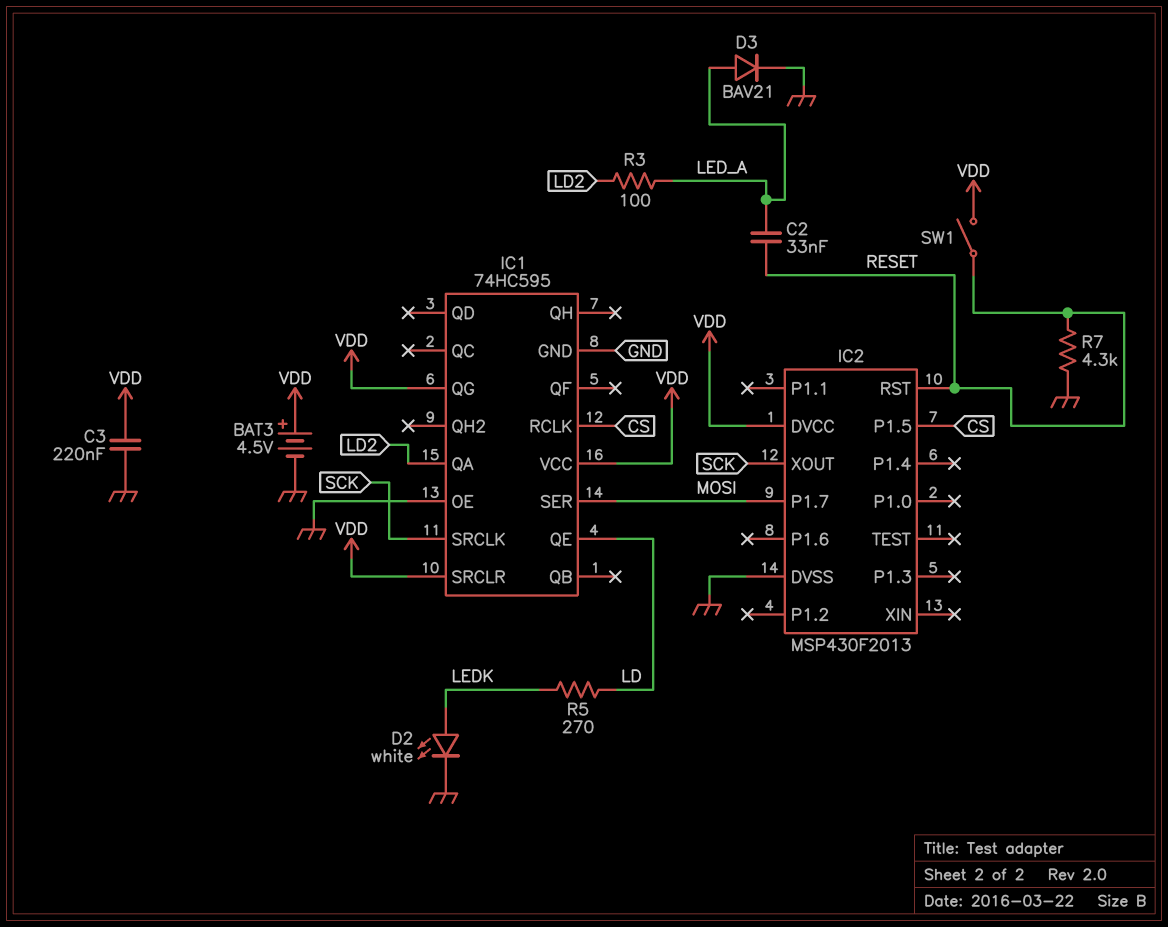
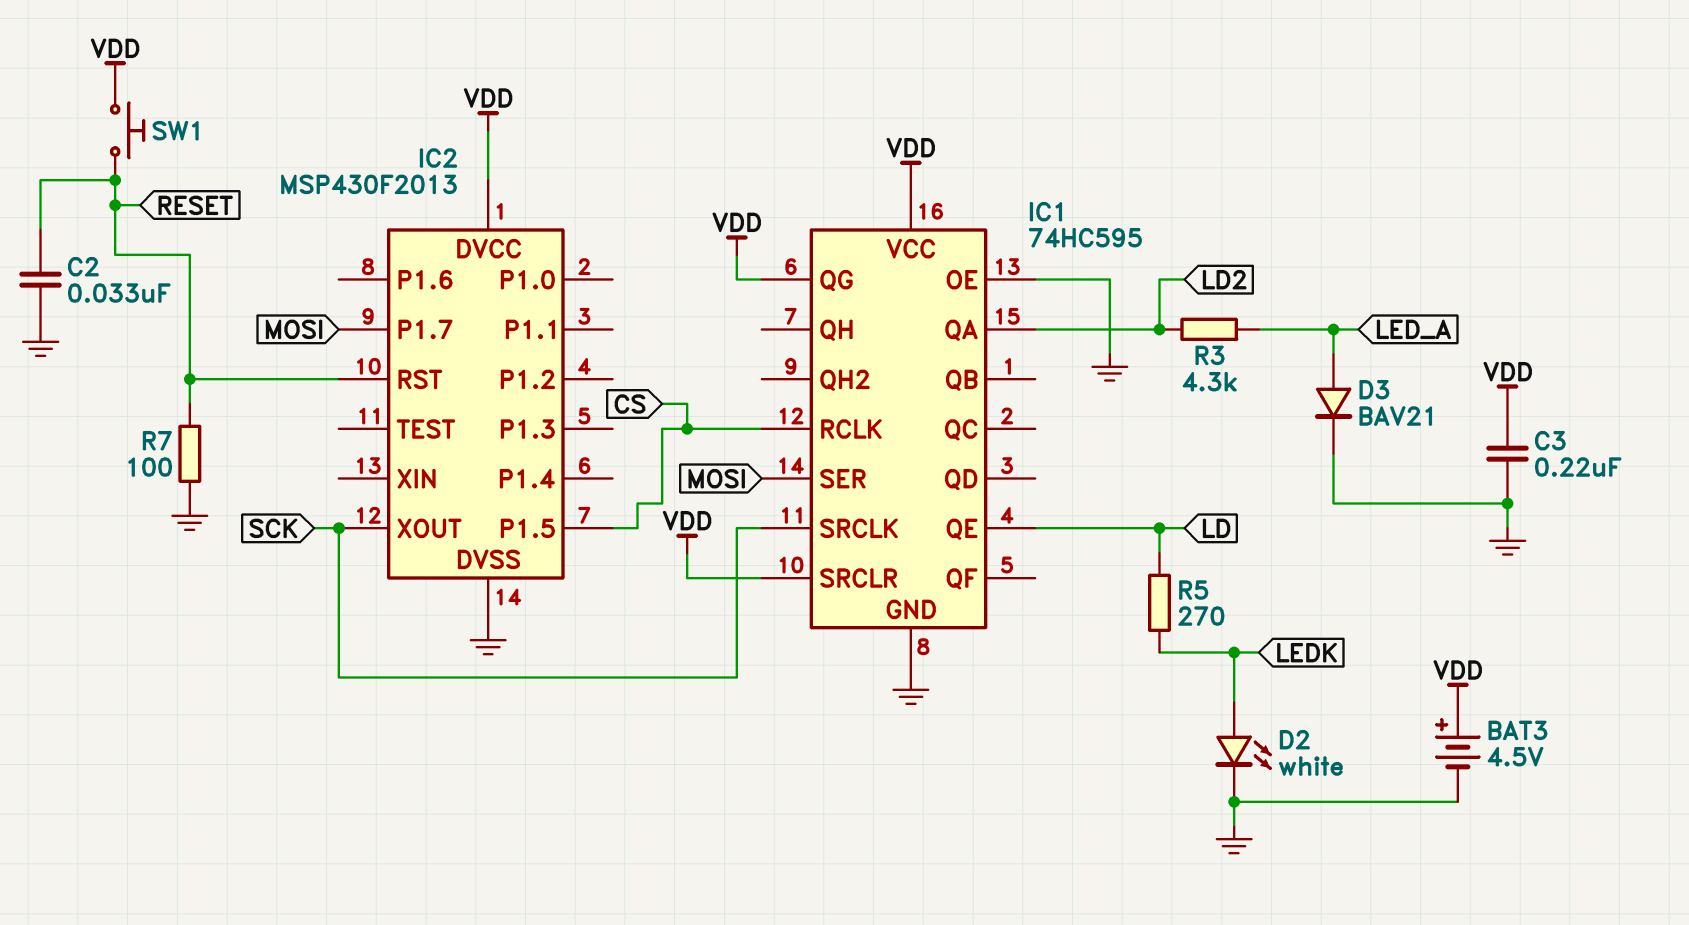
C2: 33nF (LED_A, RESET) -> 33nF (GND, RESET)
R3: 100 (LD2, LED_A) -> 4.3k (LD2, LED_A)
R7: 4.3k (GND, RESET) -> 100 (GND, RESET)
SW1: switch (RESET, VDD) -> button (RESET, VDD)

